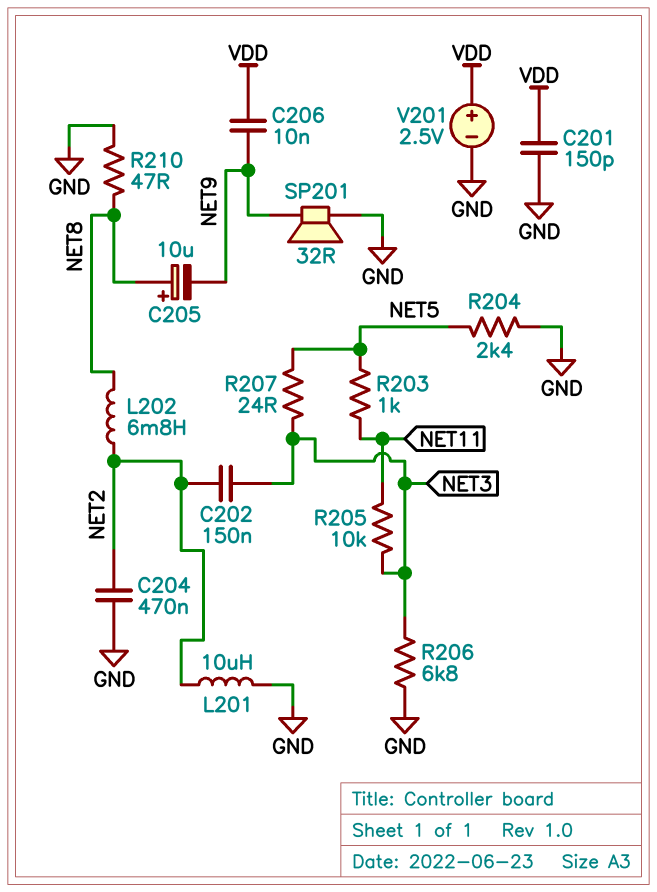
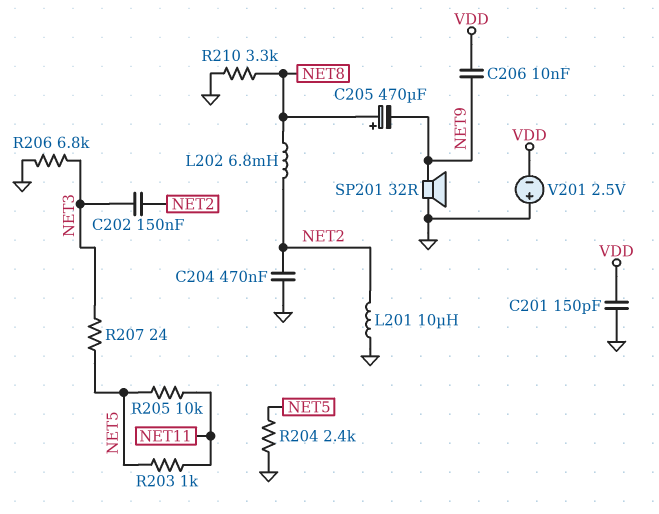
C205: 10uF (plus NET8, minus NET9) -> 470uF (plus NET8, minus NET9)
R205: 10k (NET3, NET11) -> 10k (NET5, NET11)
R210: 47 (GND, NET8) -> 3.3k (GND, NET8)
V201: 2.5V (plus VDD, minus GND) -> 2.5V (plus GND, minus VDD)

